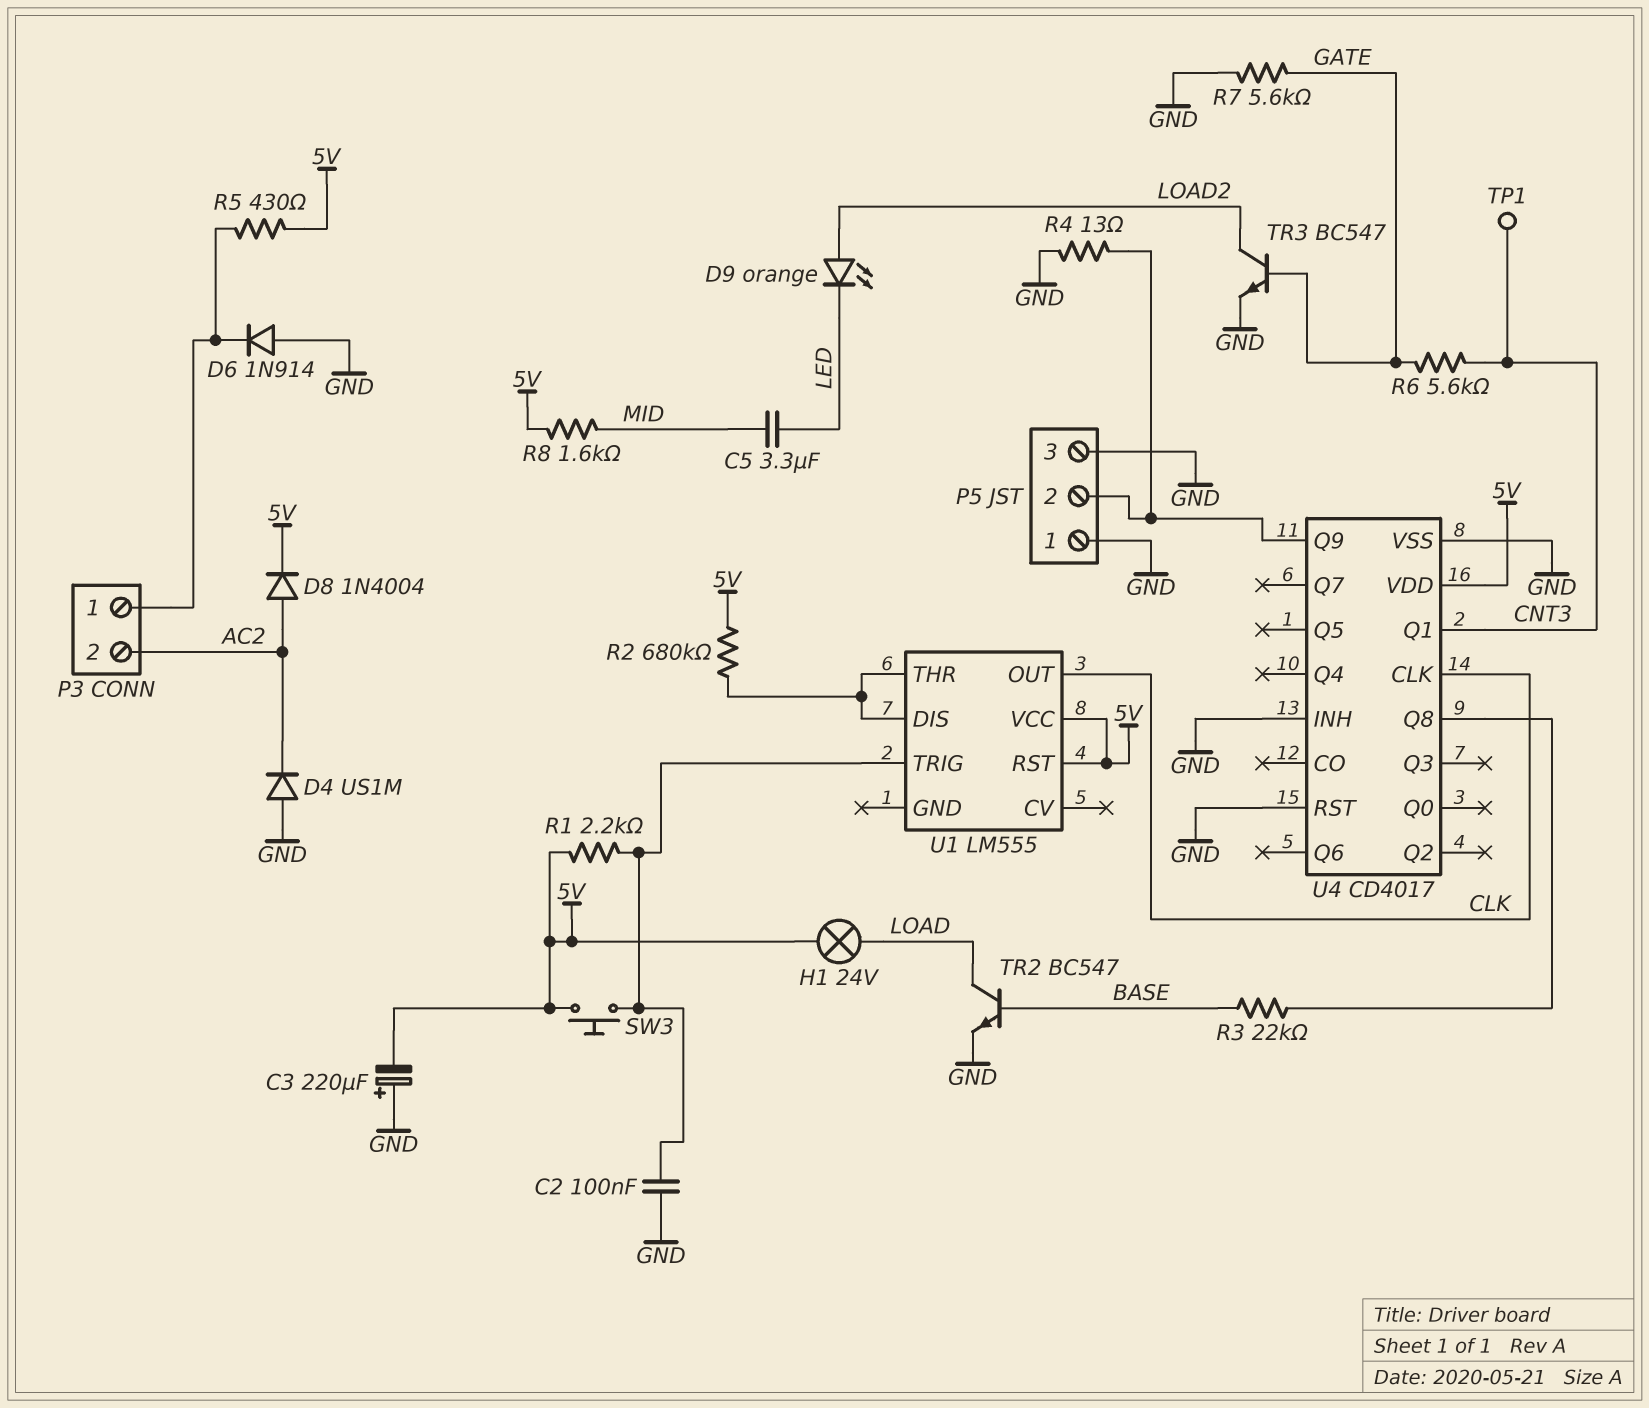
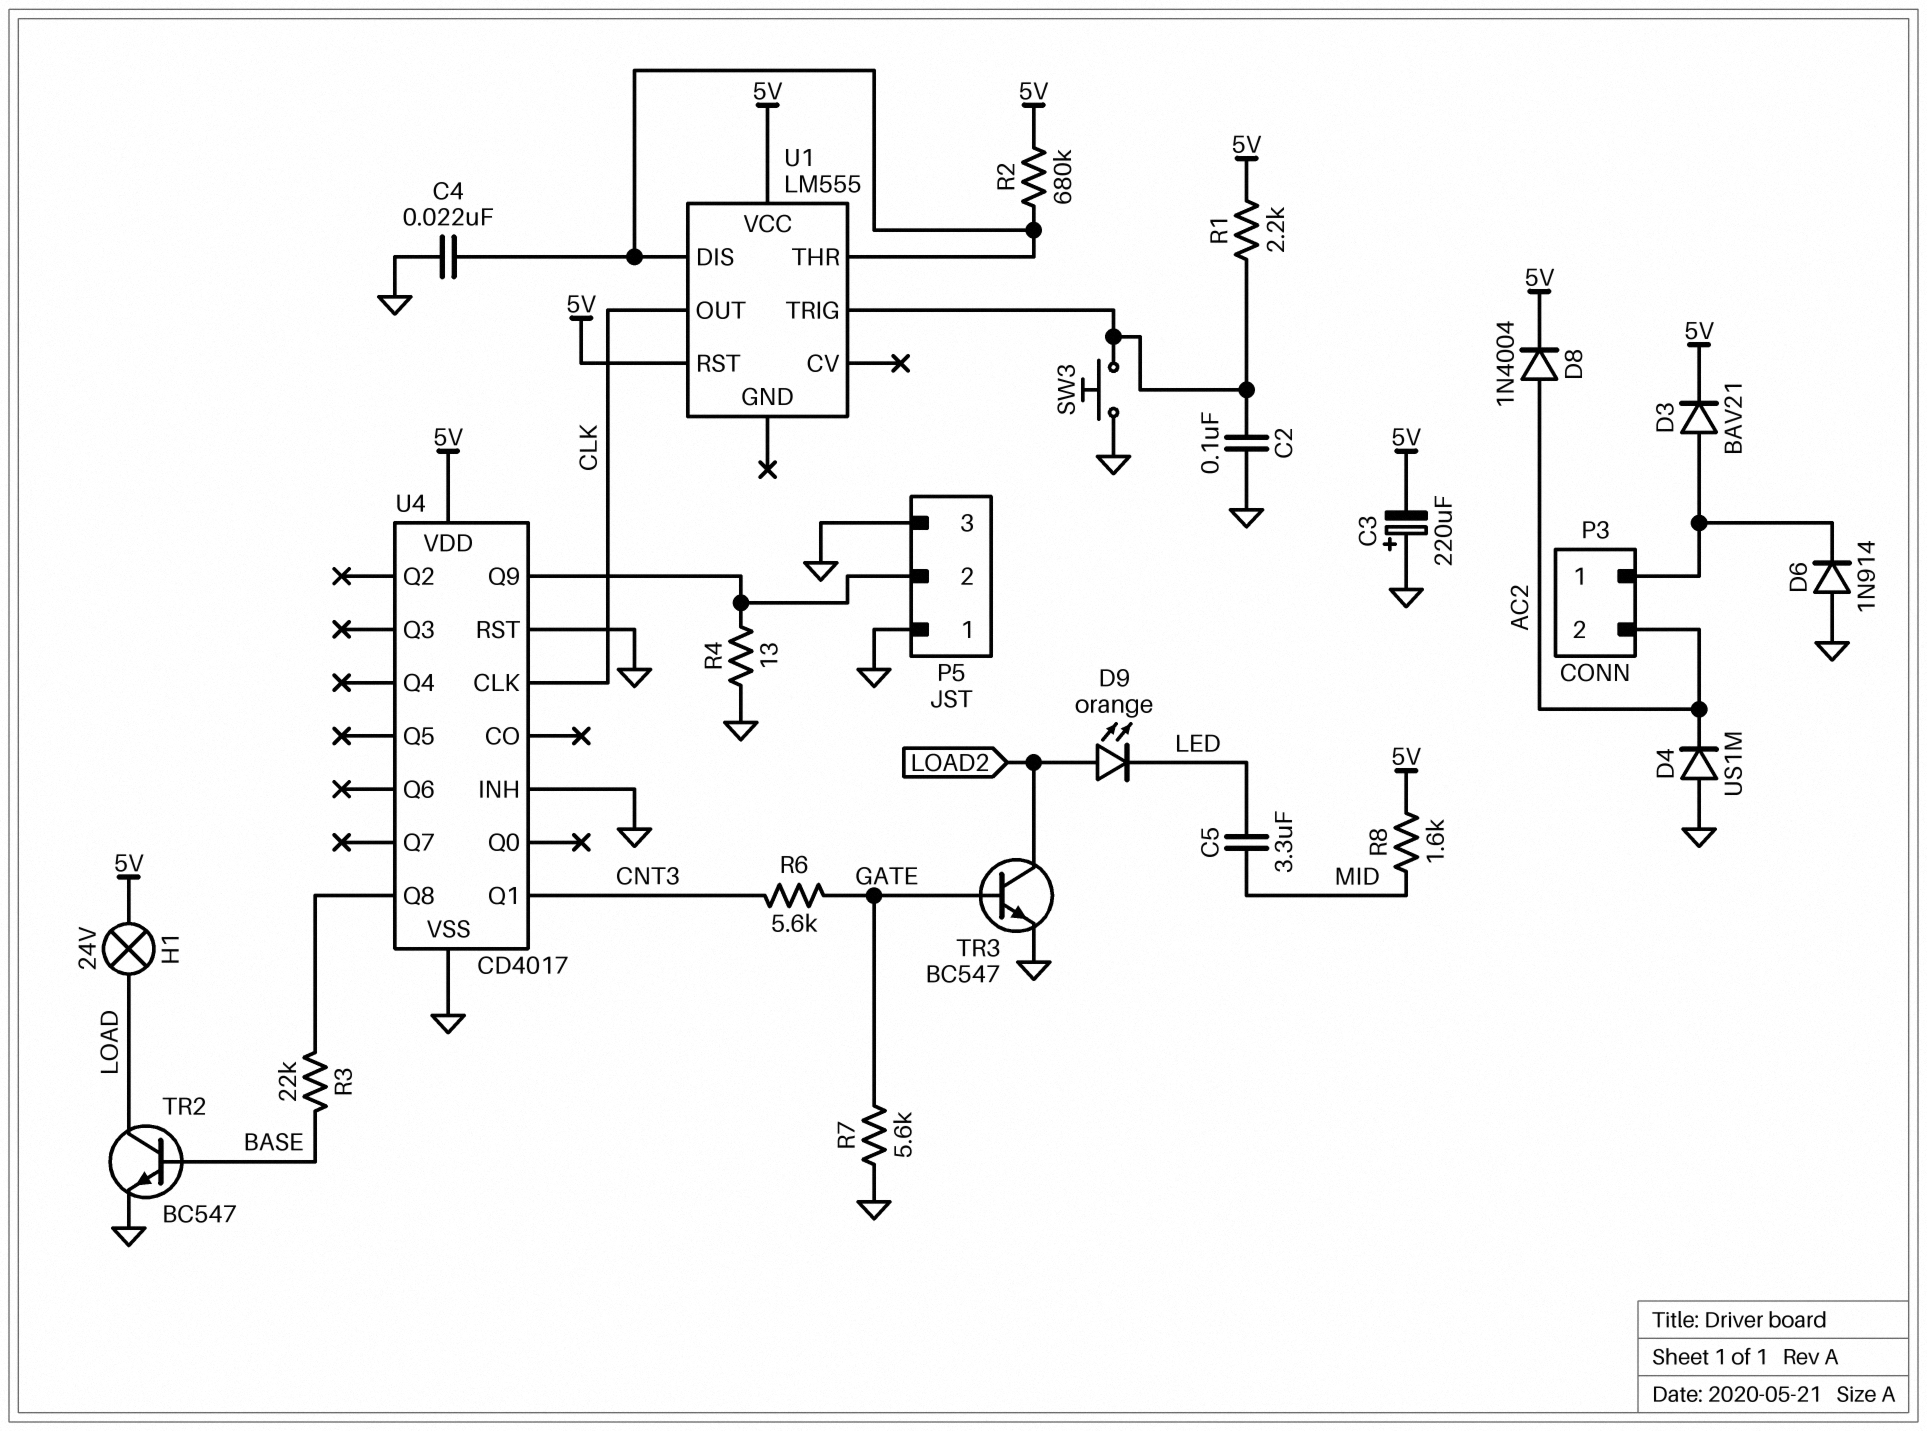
C4: none -> 22nF (GND, U1/DIS)
D3: none -> diode BAV21 (A P3/1, K 5V)
R5: 430 (5V, P3/1) -> none
SW3: button (5V, U1/TRIG) -> button (GND, U1/TRIG)
TP1: test point (CNT3) -> none

